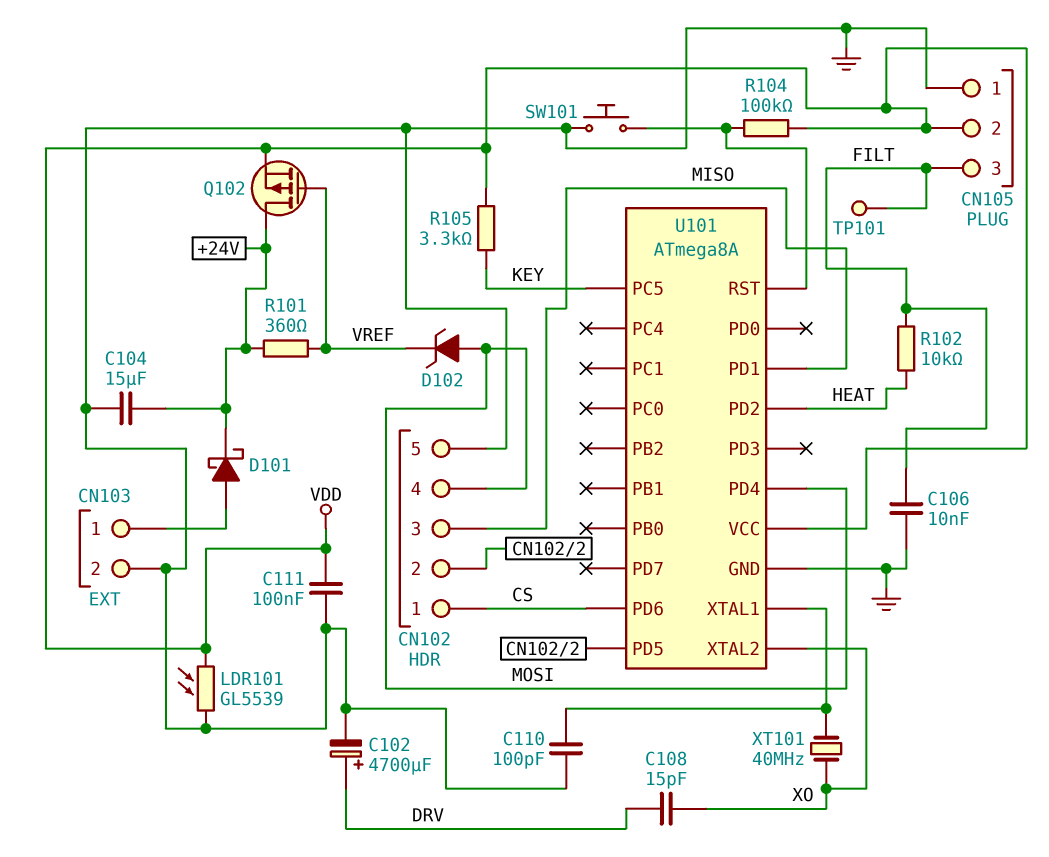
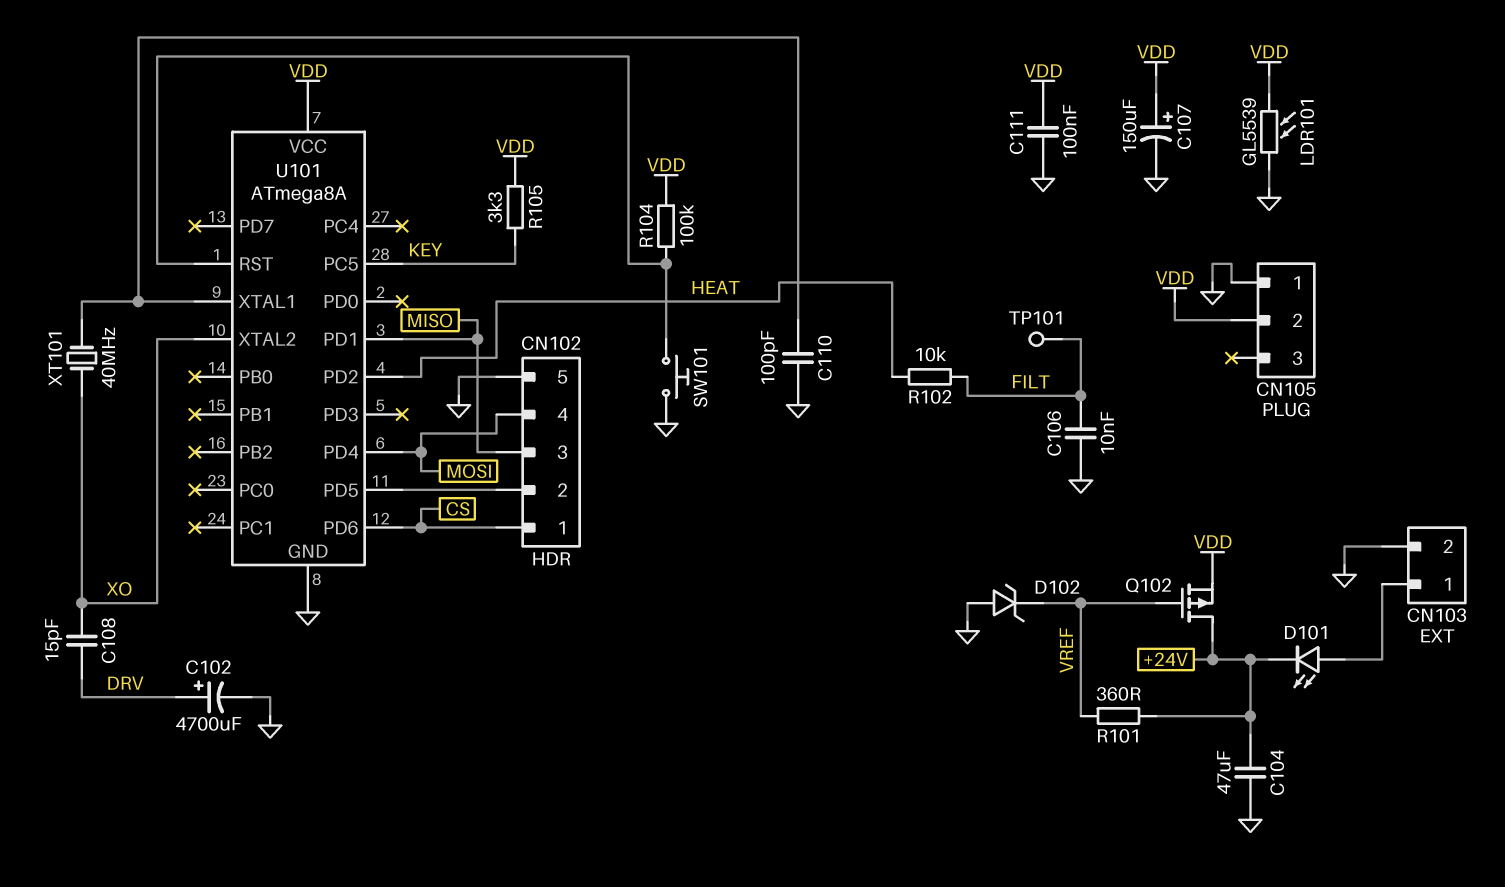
C104: 15uF (+24V, GND) -> 47uF (+24V, GND)
C107: none -> 150uF (plus VDD, minus GND)
CN105 pin 3: FILT -> none
D101: schottky (A CN103/1, K +24V) -> LED (A CN103/1, K +24V)
D102: zener (A MOSI, K VREF) -> zener (A GND, K VREF)

